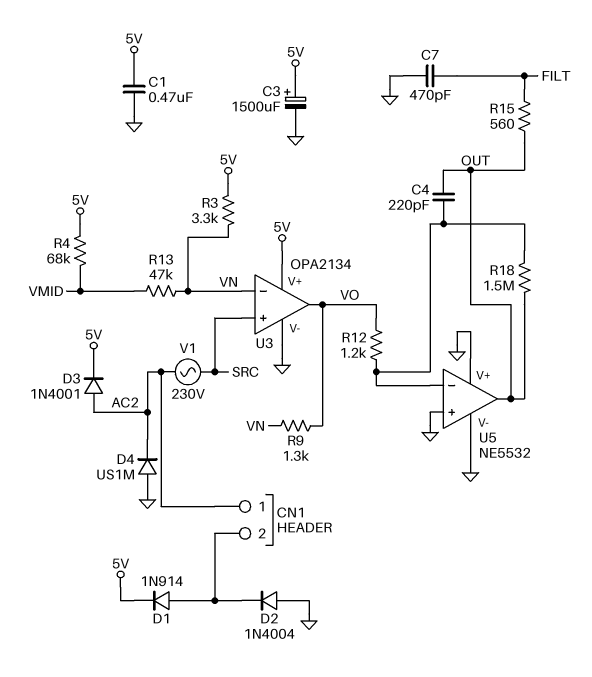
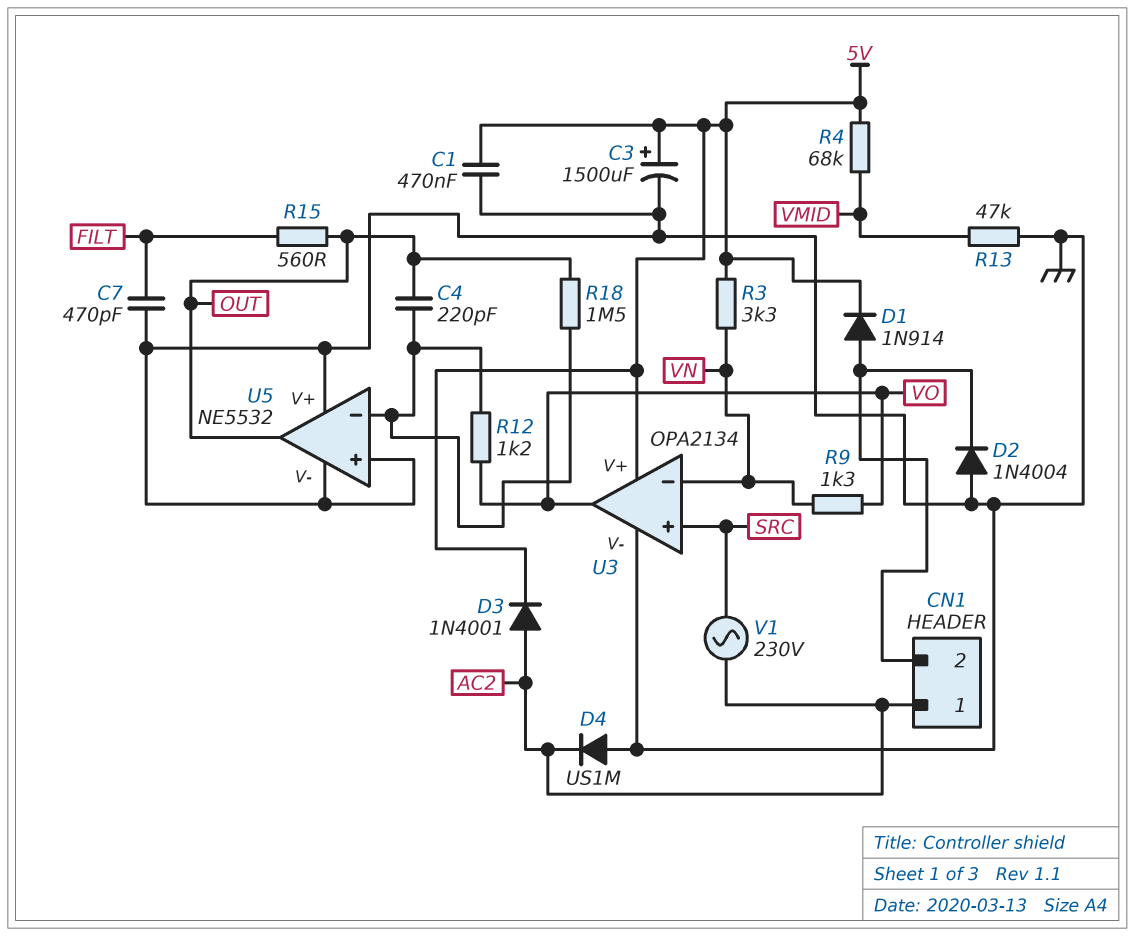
R13: 47k (VMID, VN) -> 47k (GND, VMID)

